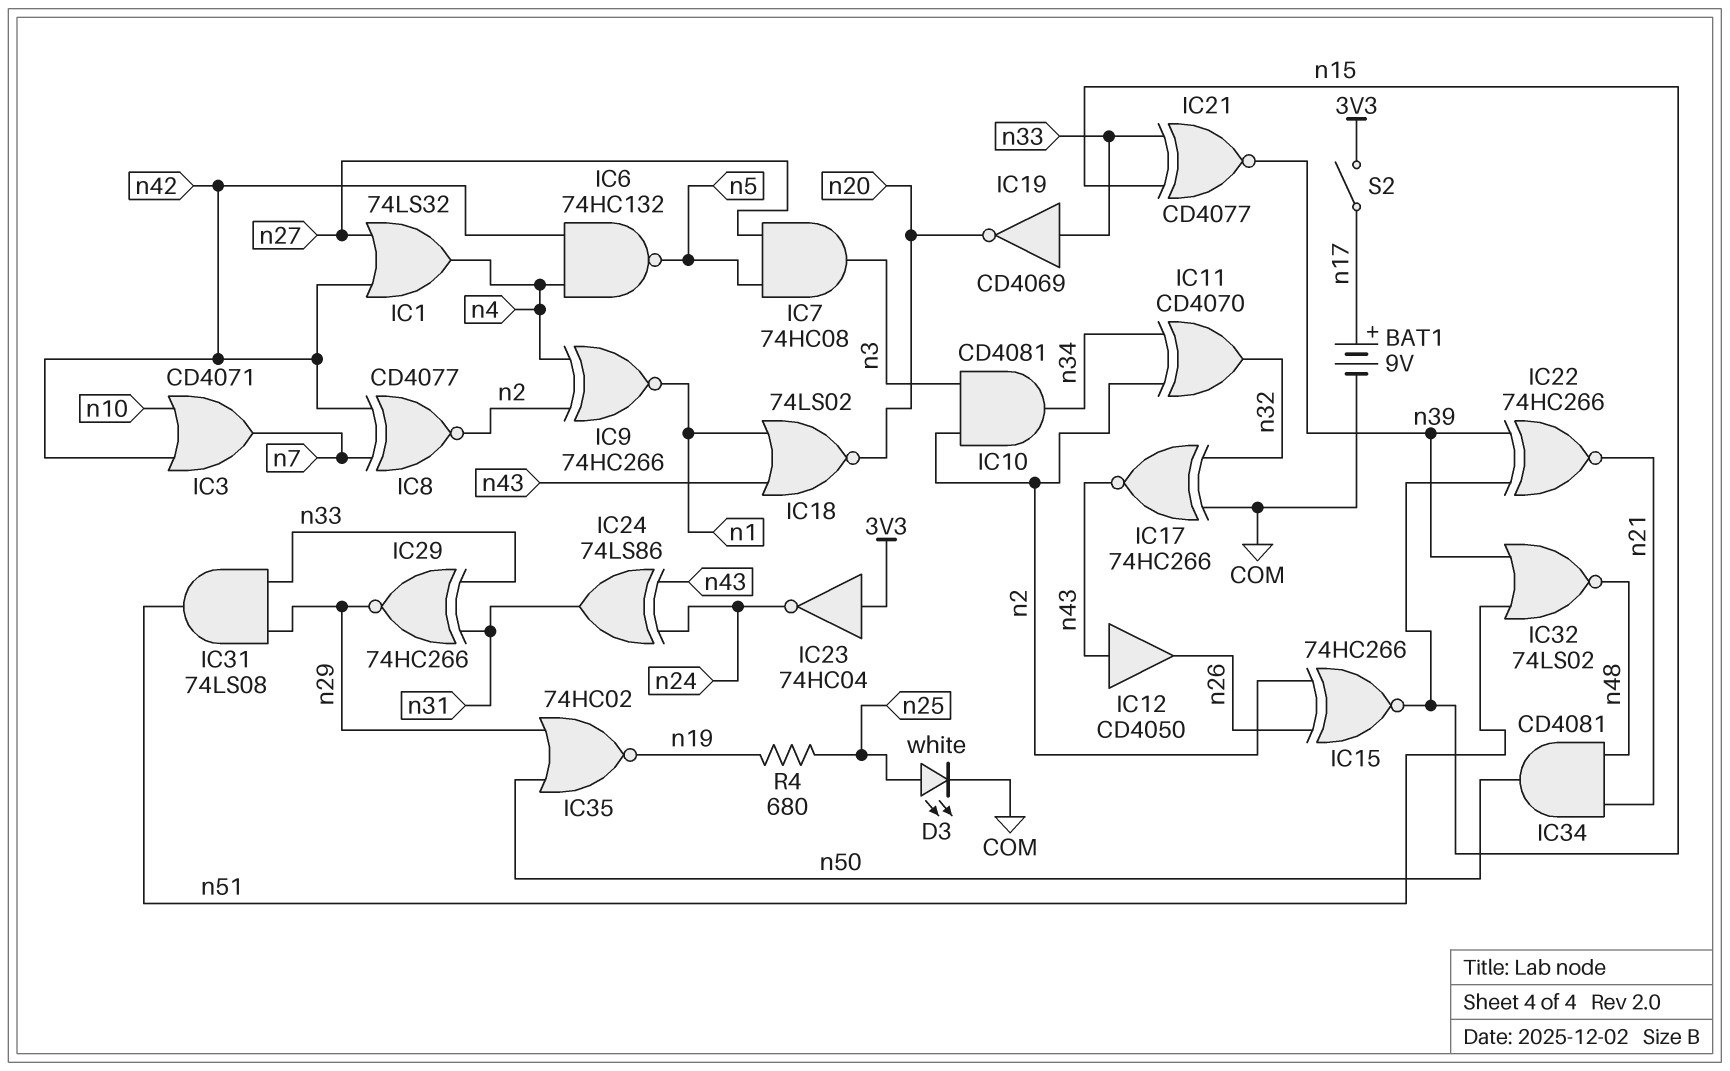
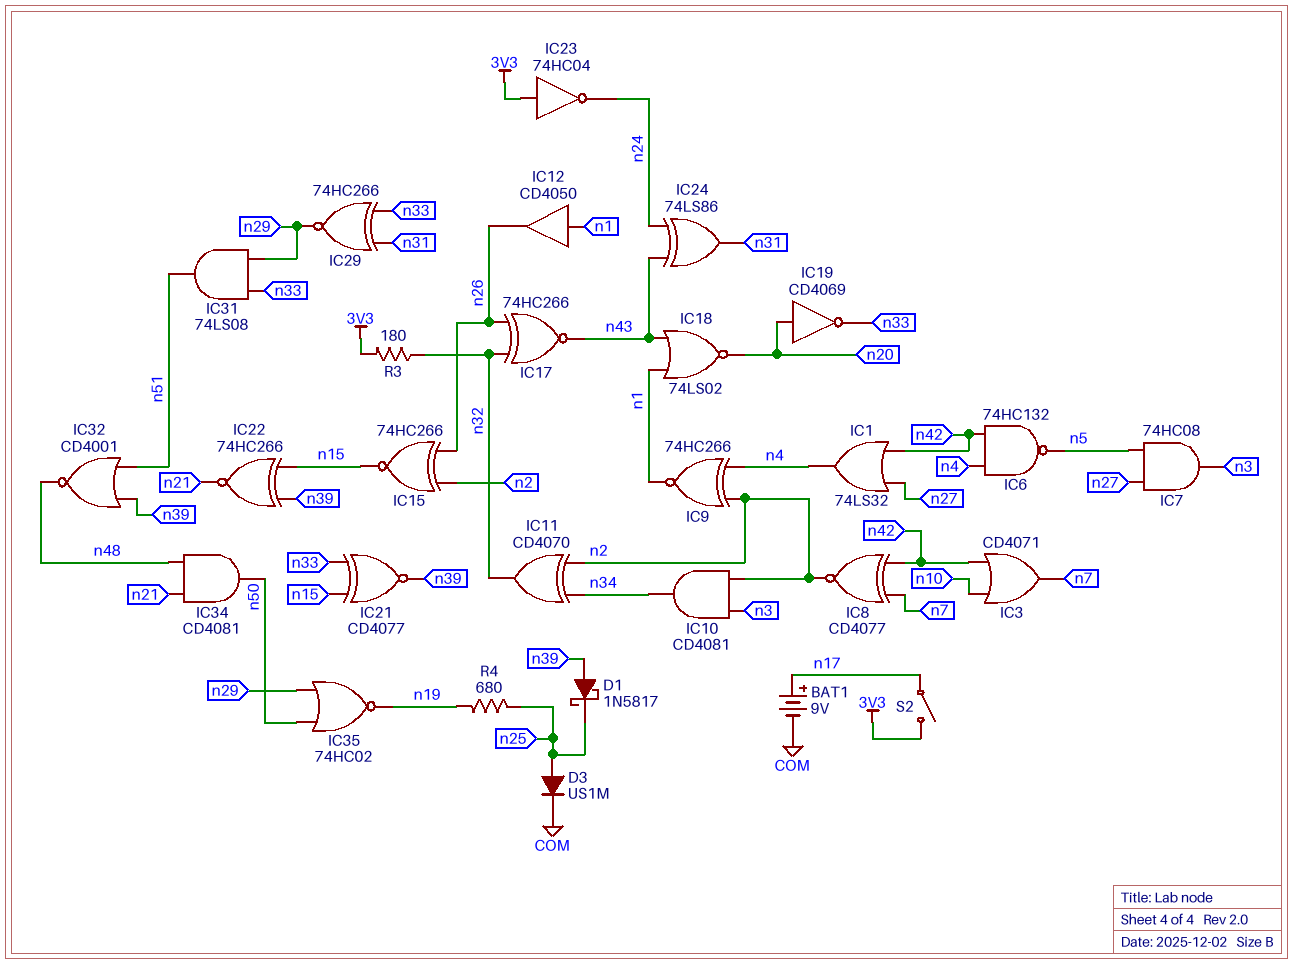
D1: none -> schottky 1N5817 (A n39, K n25)
D3: LED white (A n25, K COM) -> diode US1M (A n25, K COM)
IC12: buffer CD4050 (in n43, out n26) -> buffer CD4050 (in n1, out n26)
IC17: XNOR 74HC266 (in COM, in n32, out n43) -> XNOR 74HC266 (in n26, in n32, out n43)
IC19: NOT CD4069 (in n33, out n20) -> NOT CD4069 (in n20, out n33)
IC32: NOR 74LS02 (in n39, in n51, out n48) -> NOR CD4001 (in n39, in n51, out n48)
R3: none -> 180 (3V3, n32)

